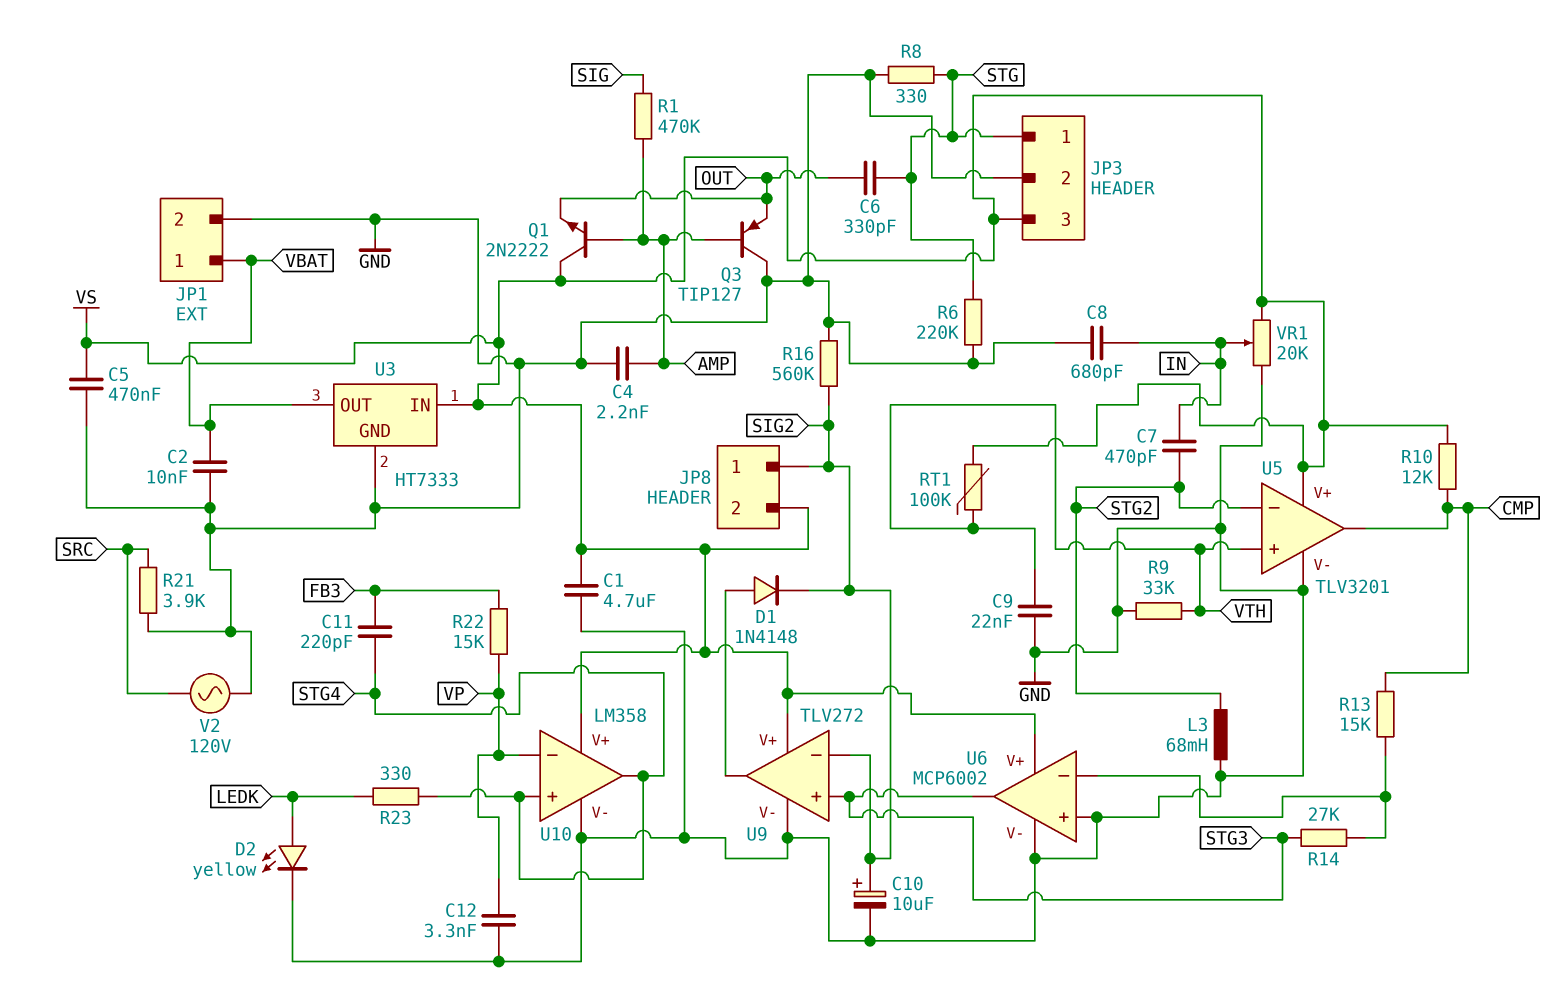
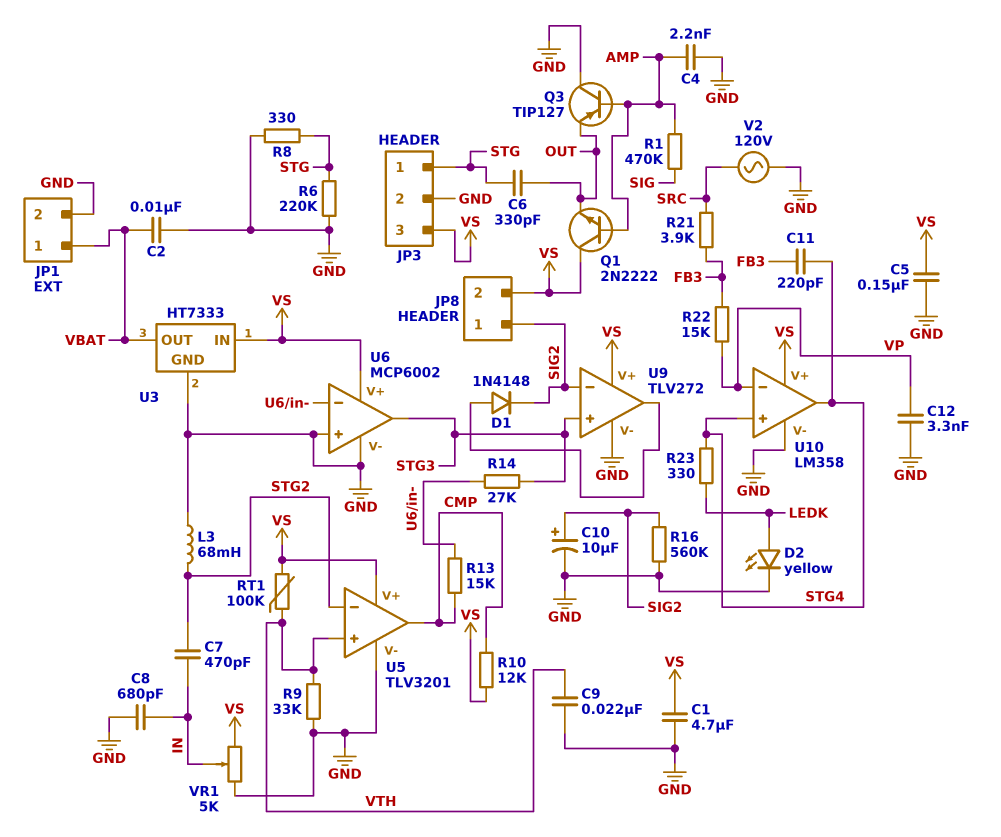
C5: 470nF (GND, VS) -> 150nF (GND, VS)
R21: 3.9k (GND, SRC) -> 3.9k (FB3, SRC)
VR1: 20k (GND, VS, wiper IN) -> 5k (GND, VS, wiper IN)

